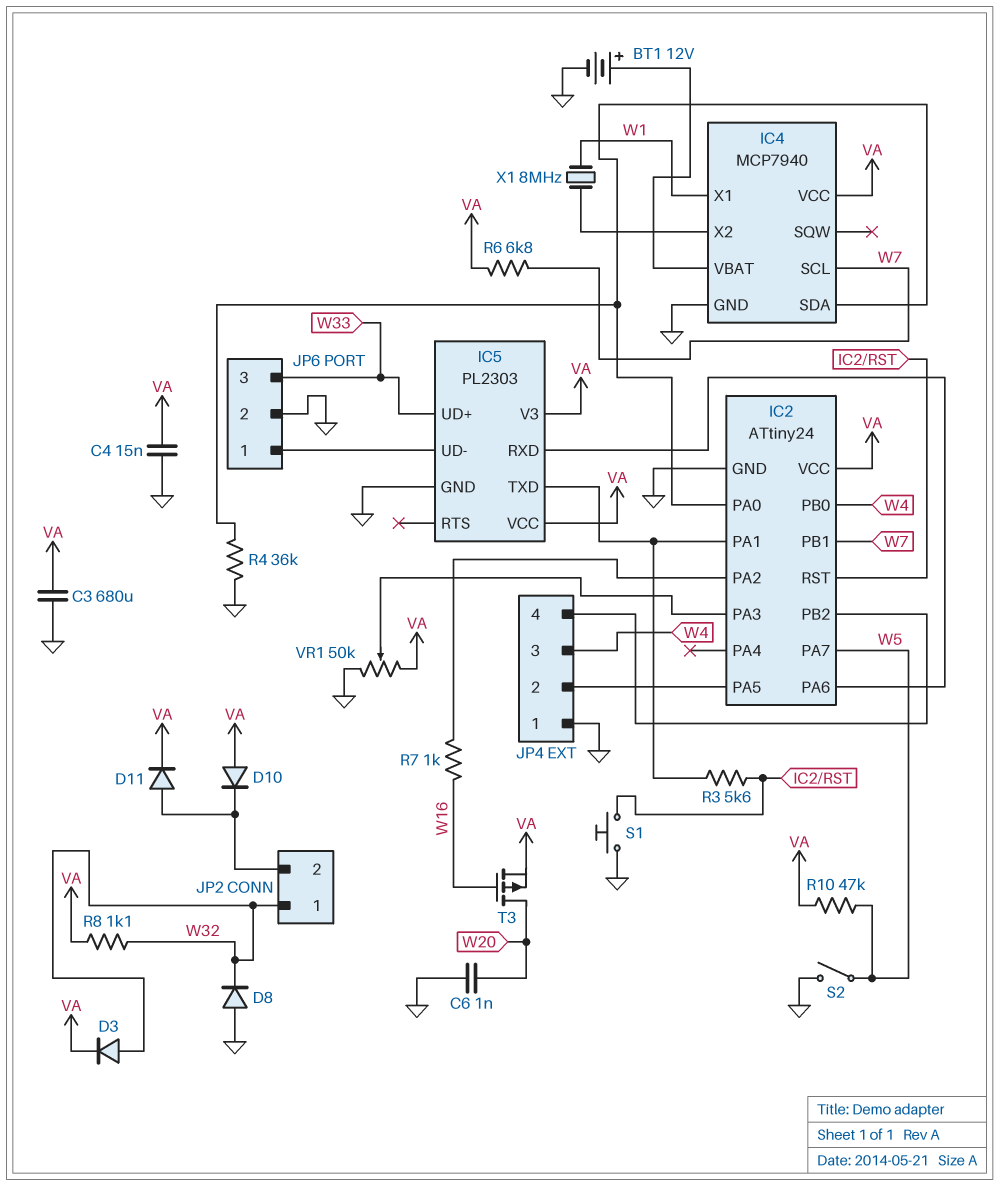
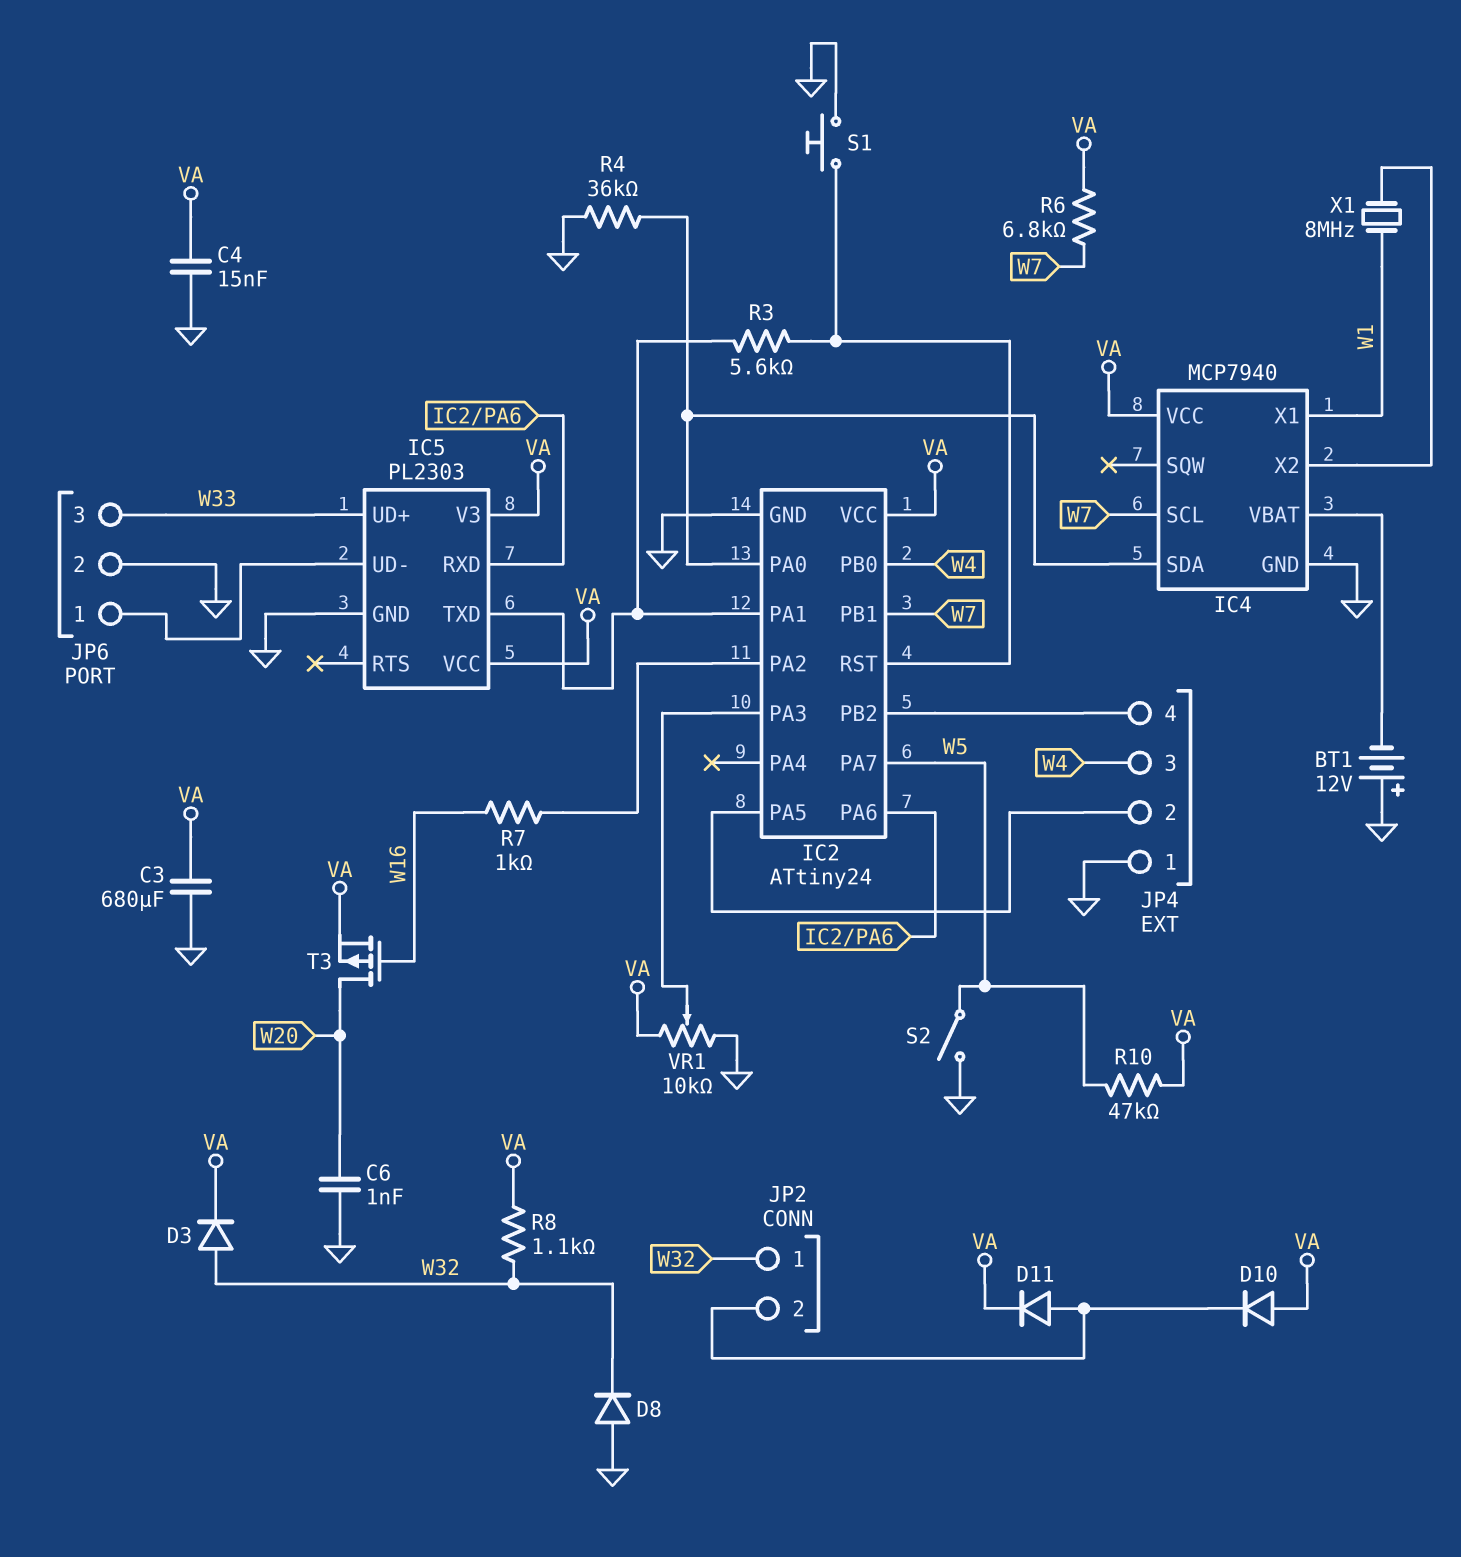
BT1: 12V (plus IC4/VBAT, minus GND) -> 12V (plus GND, minus IC4/VBAT)
VR1: 50k (GND, VA, wiper IC2/PA3) -> 10k (GND, VA, wiper IC2/PA3)

